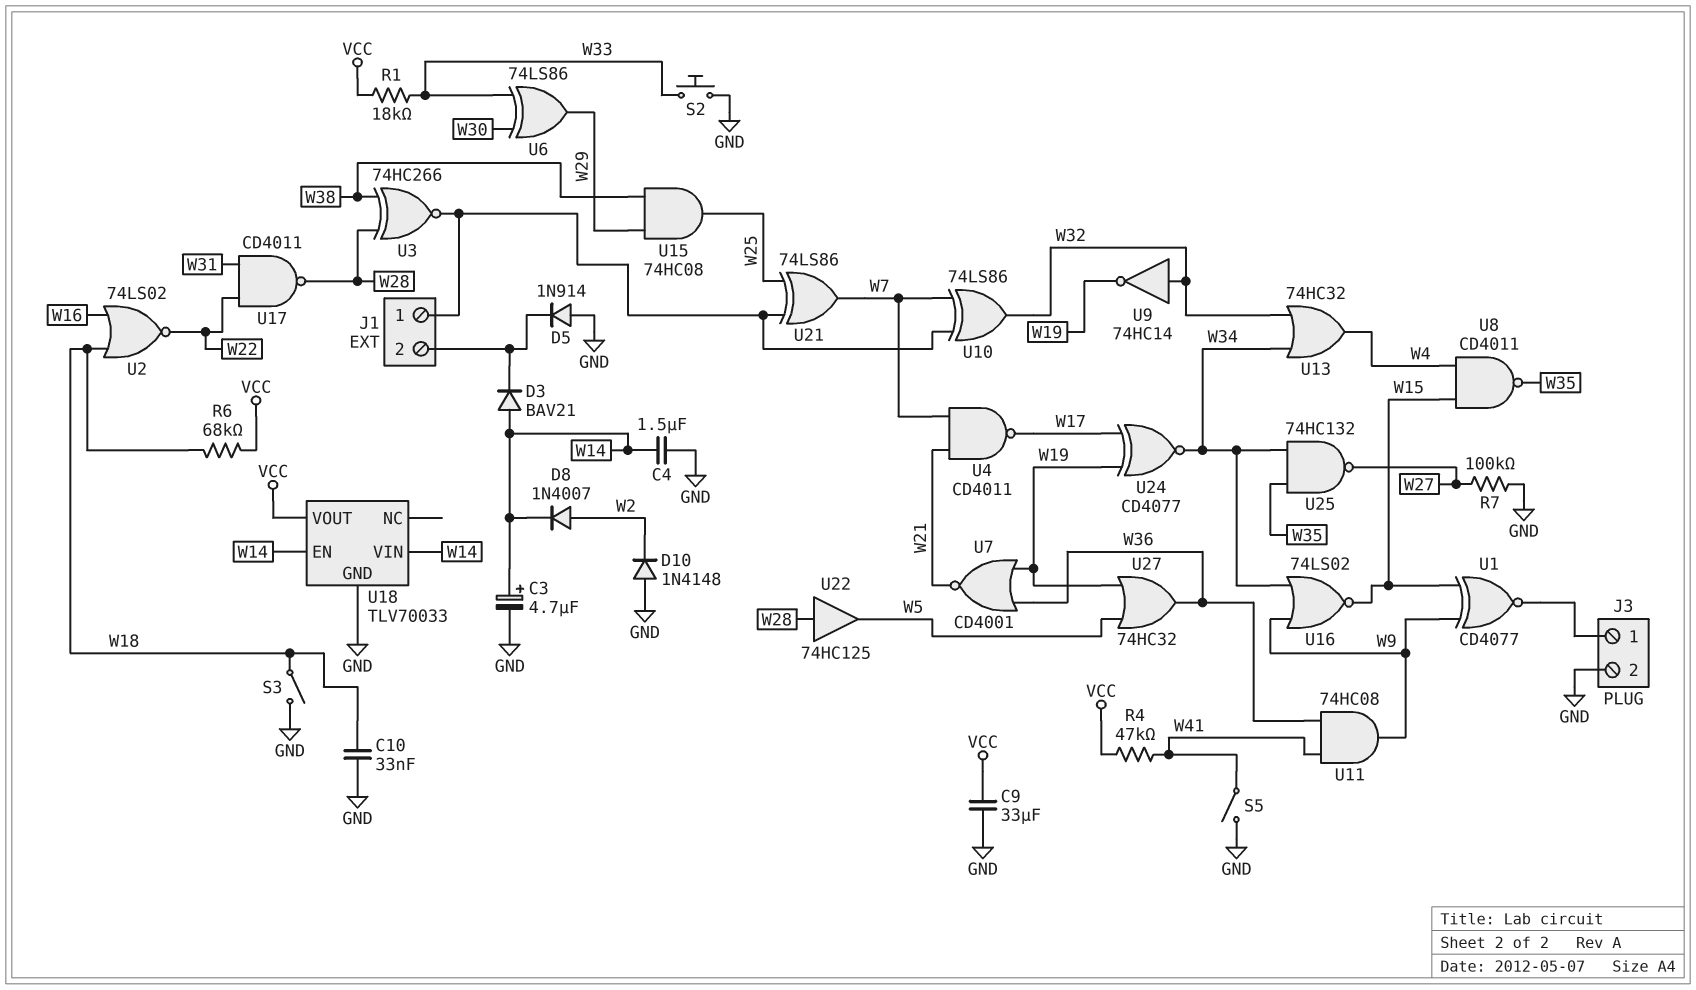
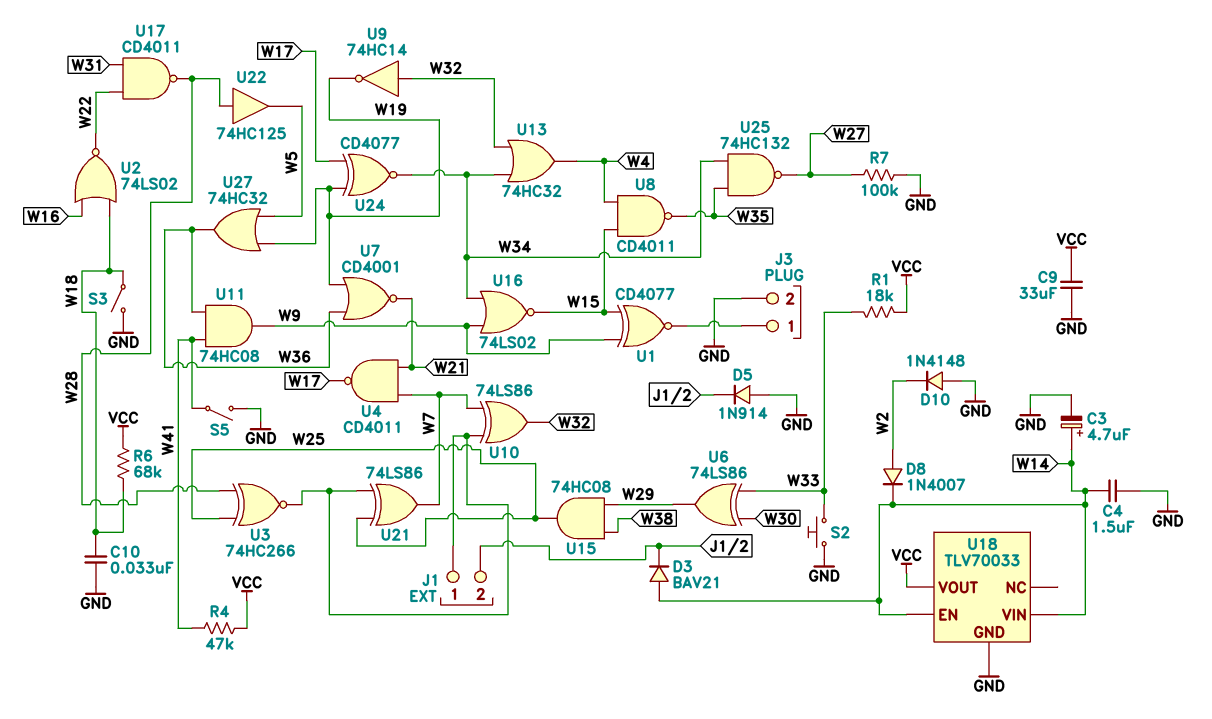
U3: XNOR 74HC266 (in W28, in W38, out J1/1) -> XNOR 74HC266 (in W25, in W28, out J1/1)

